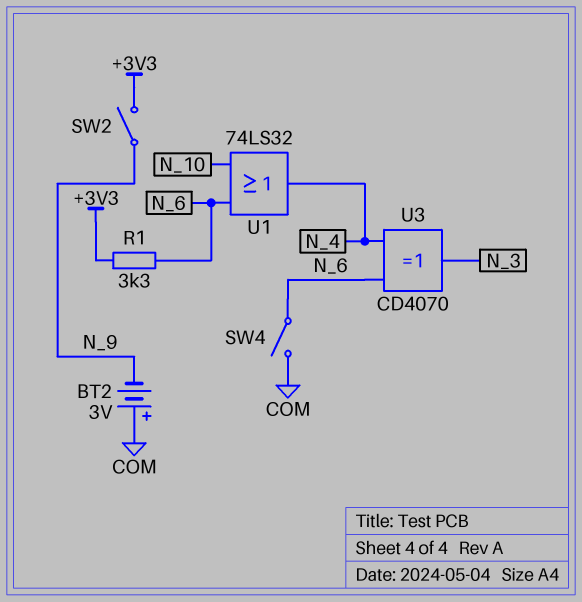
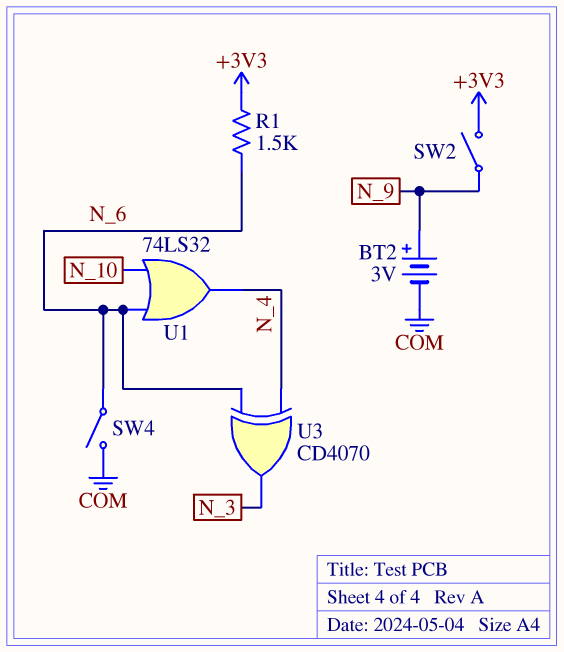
BT2: 3V (plus COM, minus N_9) -> 3V (plus N_9, minus COM)
R1: 3.3k (+3V3, N_6) -> 1.5k (+3V3, N_6)

